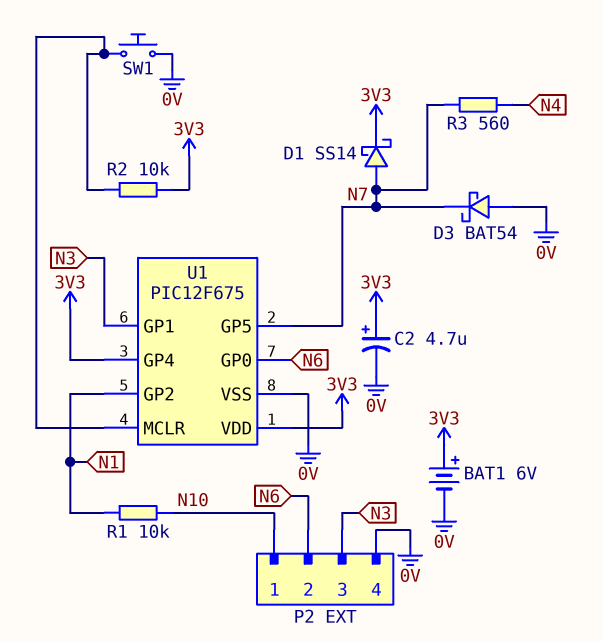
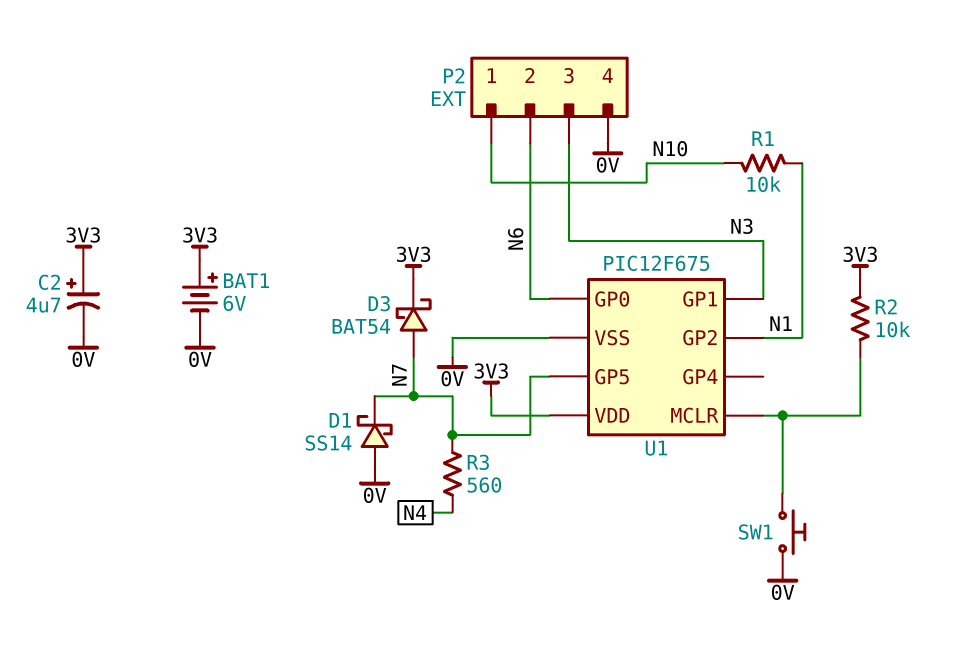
D1: schottky SS14 (A N7, K 3V3) -> schottky SS14 (A 0V, K N7)
D3: schottky BAT54 (A 0V, K N7) -> schottky BAT54 (A N7, K 3V3)
U1 pin GP4: 3V3 -> none

